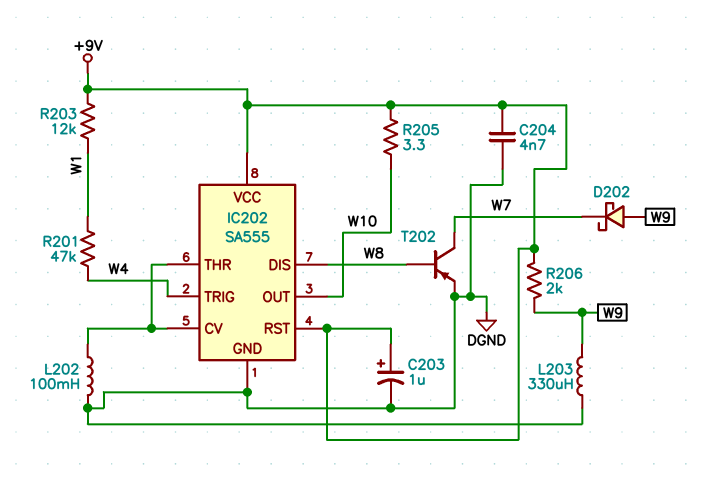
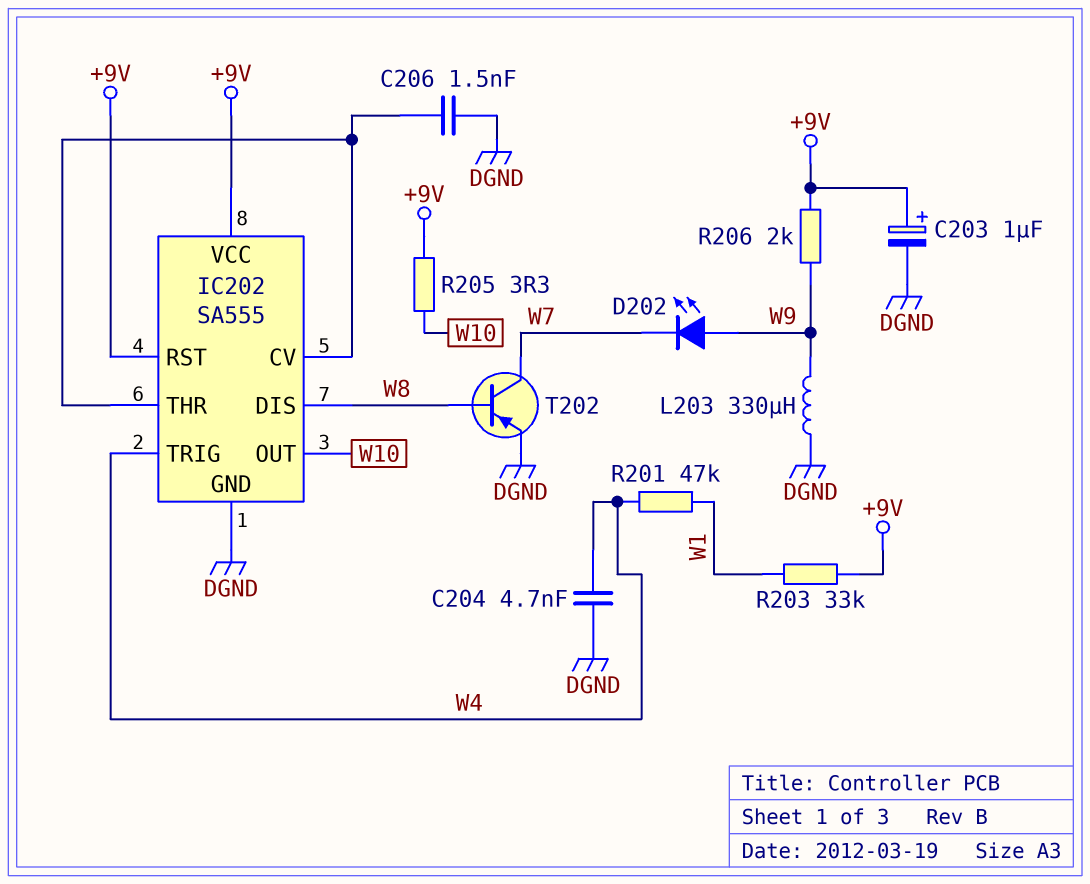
C204: 4.7nF (+9V, DGND) -> 4.7nF (DGND, W4)
C206: none -> 1.5nF (DGND, IC202/CV)
D202: schottky (A W9, K W7) -> LED (A W9, K W7)
L202: 100mH (DGND, IC202/CV) -> none
R203: 12k (+9V, W1) -> 33k (+9V, W1)

